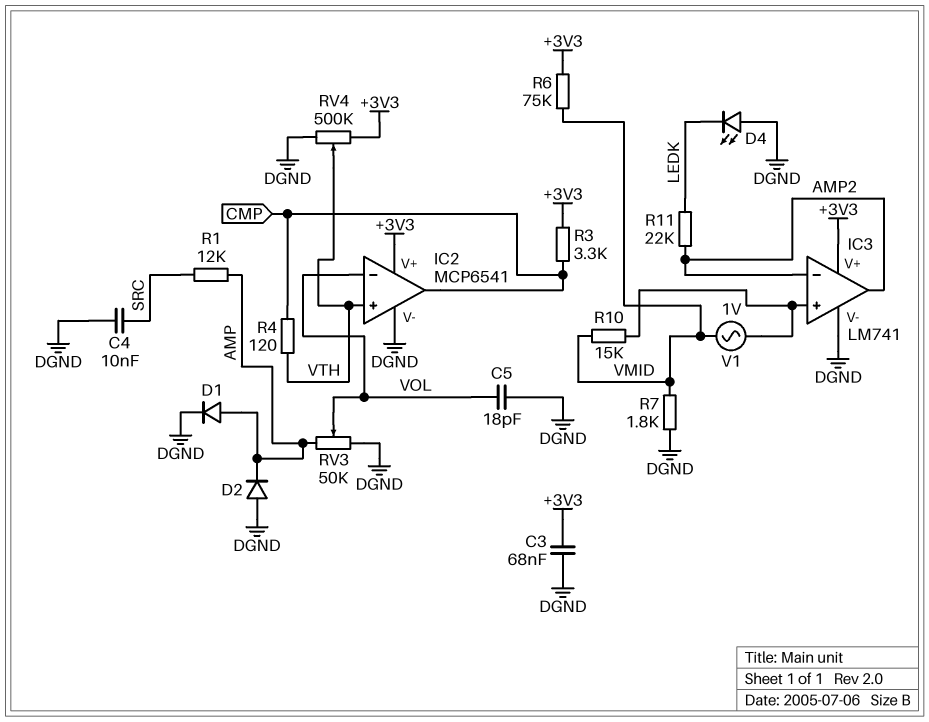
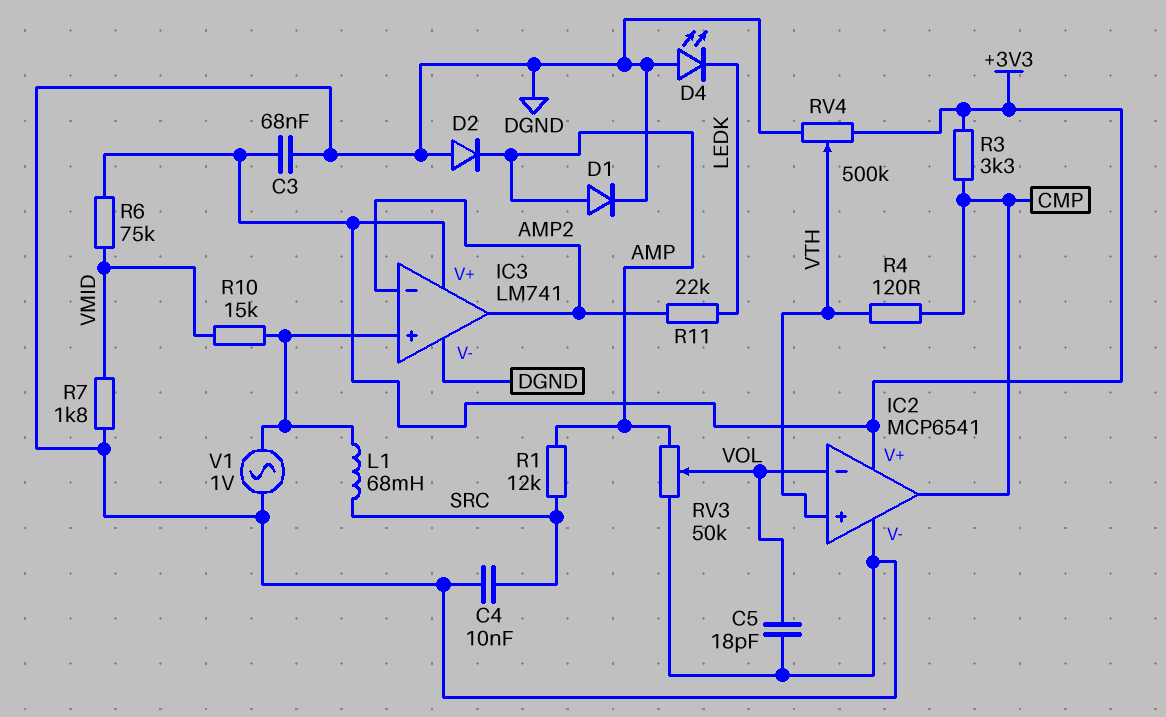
L1: none -> 68mH (IC3/in+, SRC)
V1: AC 1V (IC3/in+, VMID) -> AC 1V (DGND, IC3/in+)

